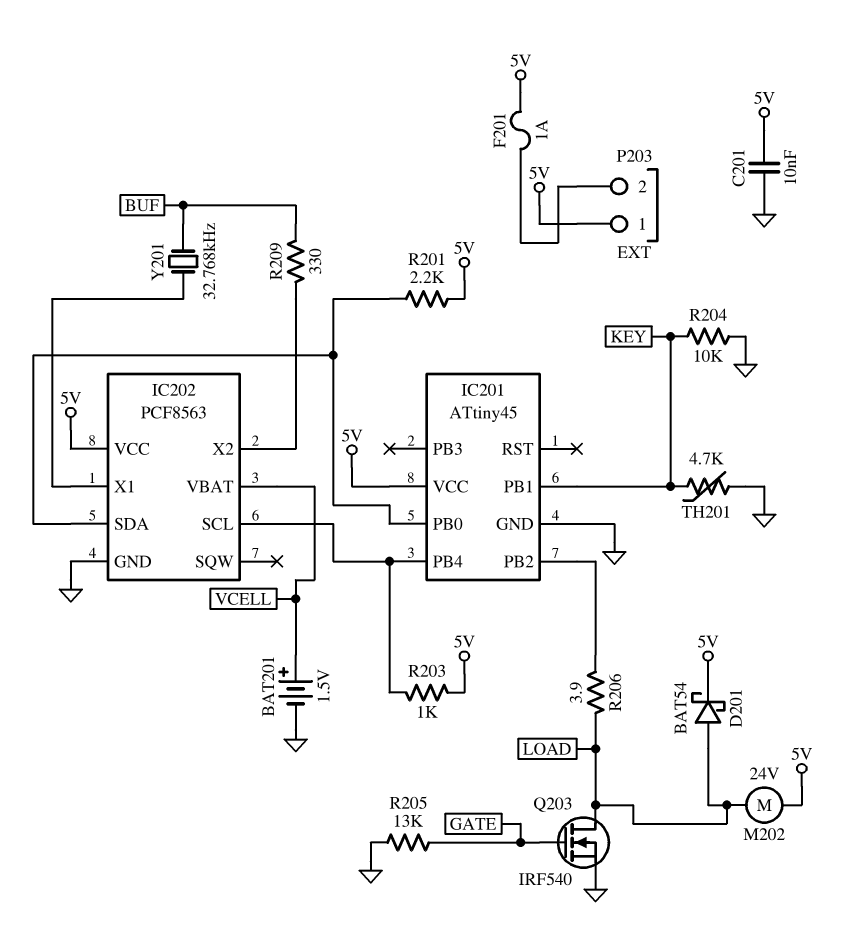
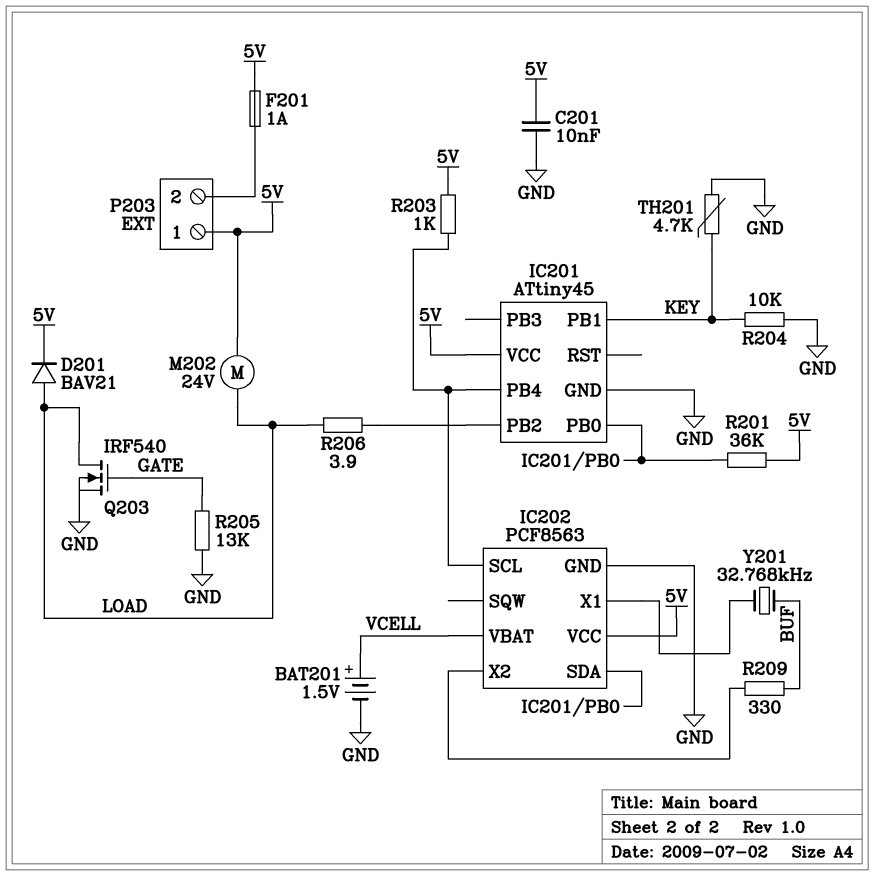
D201: schottky BAT54 (A LOAD, K 5V) -> diode BAV21 (A LOAD, K 5V)
R201: 2.2k (5V, IC201/PB0) -> 36k (5V, IC201/PB0)

